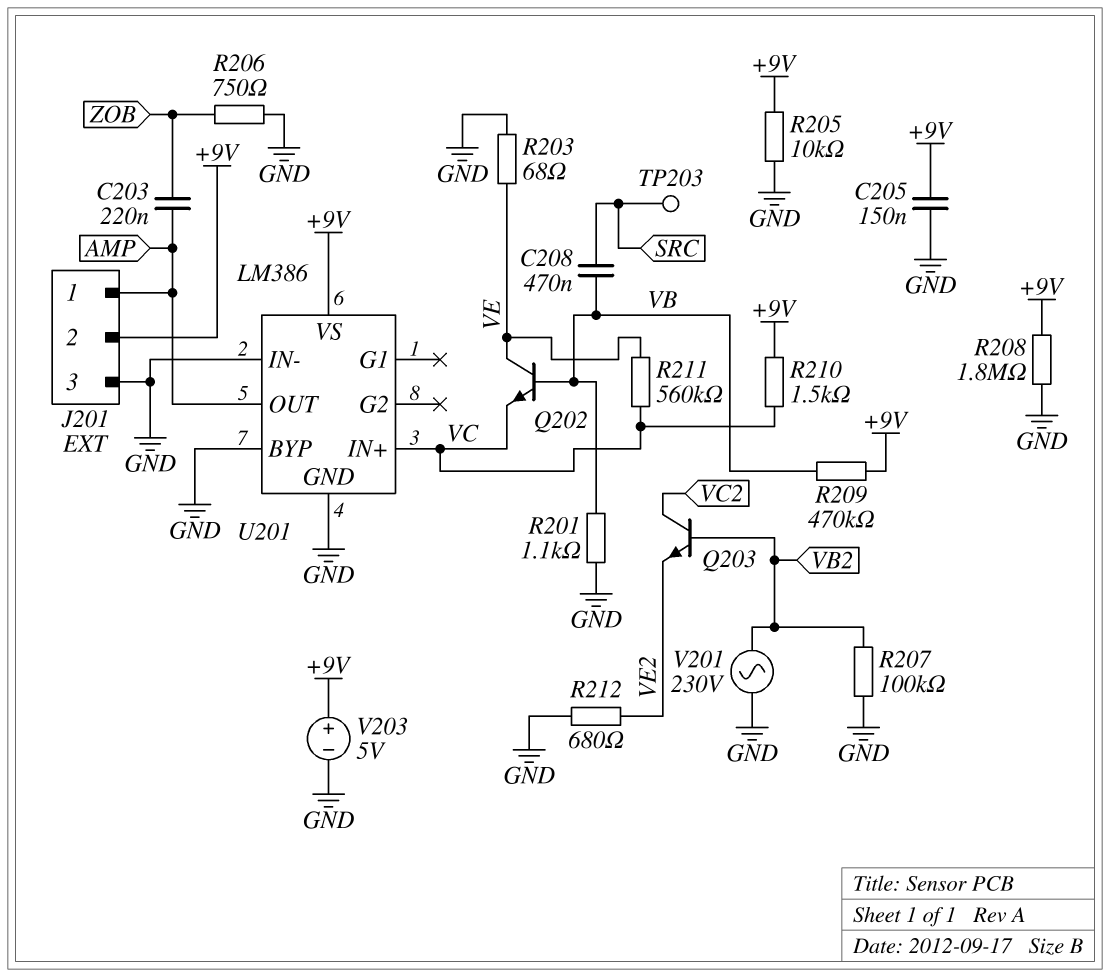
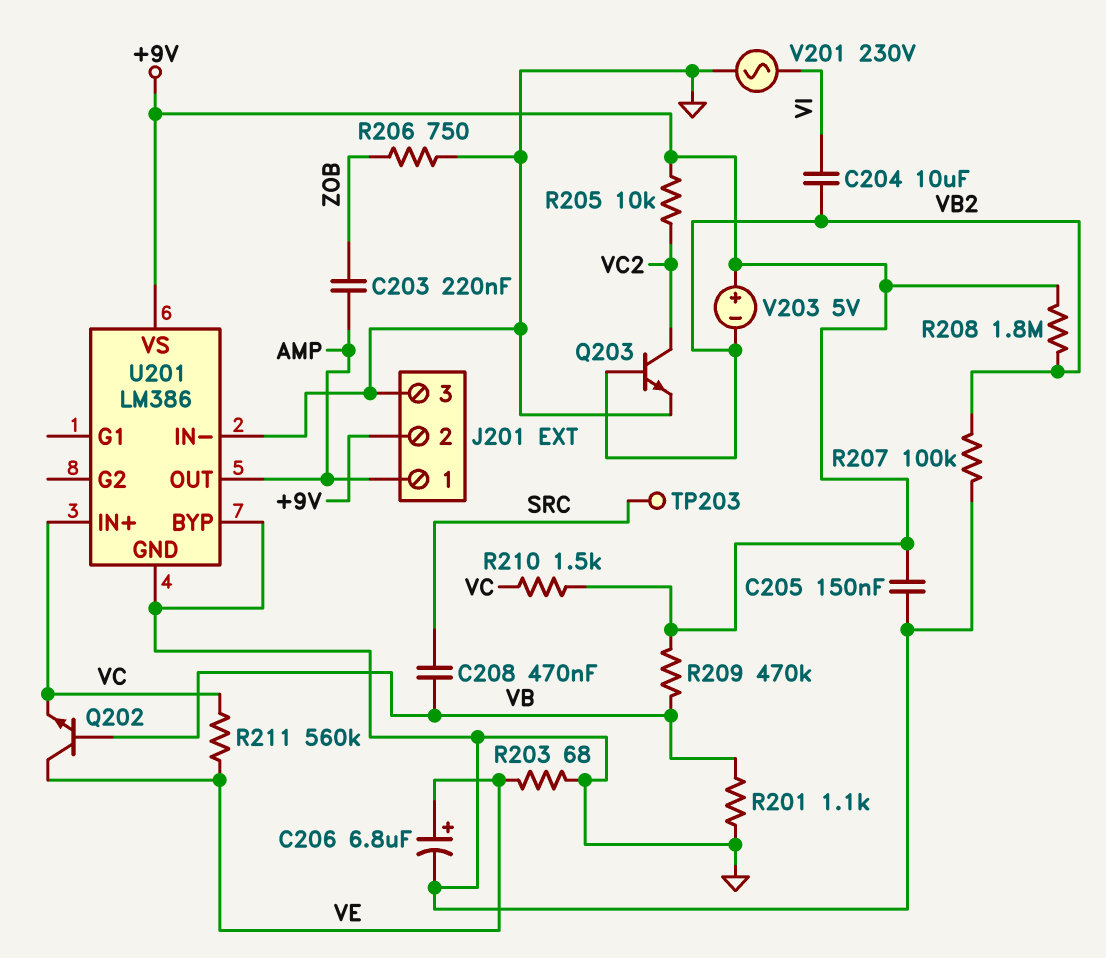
C204: none -> 10uF (VB2, VI)
C206: none -> 6.8uF (plus VE, minus GND)
Q203: NPN (B VB2, C VC2, E VE2) -> NPN (B VB2, C VC2, E GND)
R205: 10k (+9V, GND) -> 10k (+9V, VC2)
R208: 1.8M (+9V, GND) -> 1.8M (+9V, VB2)
R212: 680 (GND, VE2) -> none
V201: AC 230V (GND, VB2) -> AC 230V (GND, VI)
V203: 5V (plus +9V, minus GND) -> 5V (plus +9V, minus VB2)

